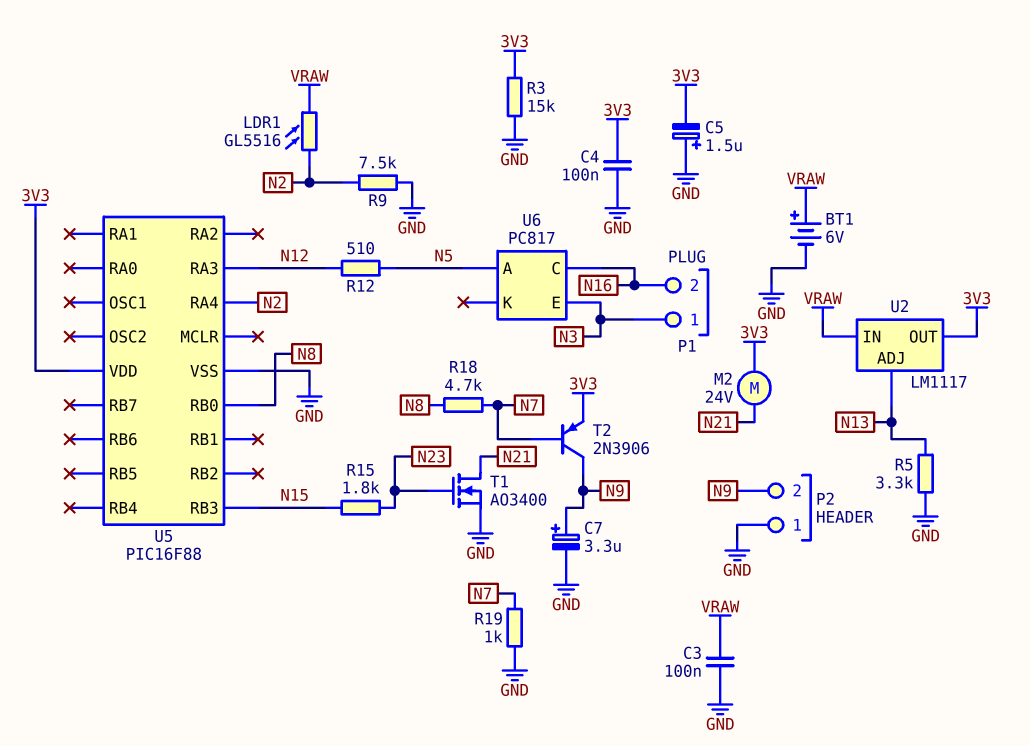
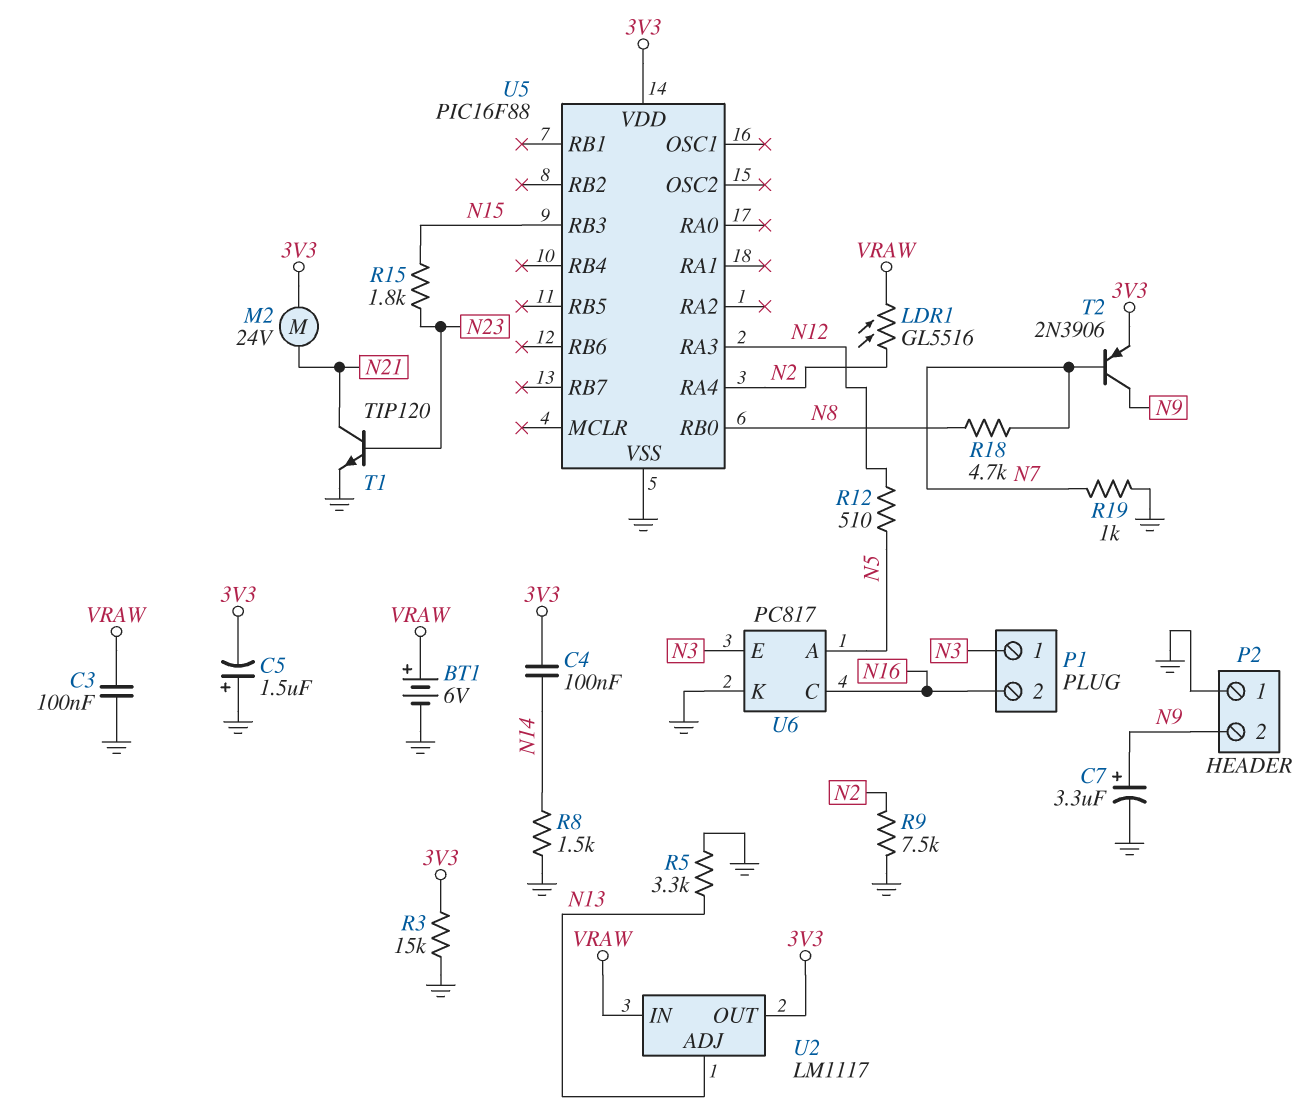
C4: 100nF (3V3, GND) -> 100nF (3V3, N14)
R8: none -> 1.5k (GND, N14)
T1: NMOS AO3400 (G N23, D N21, S GND) -> NPN TIP120 (B N23, C N21, E GND)
U6 pin K: none -> GND

